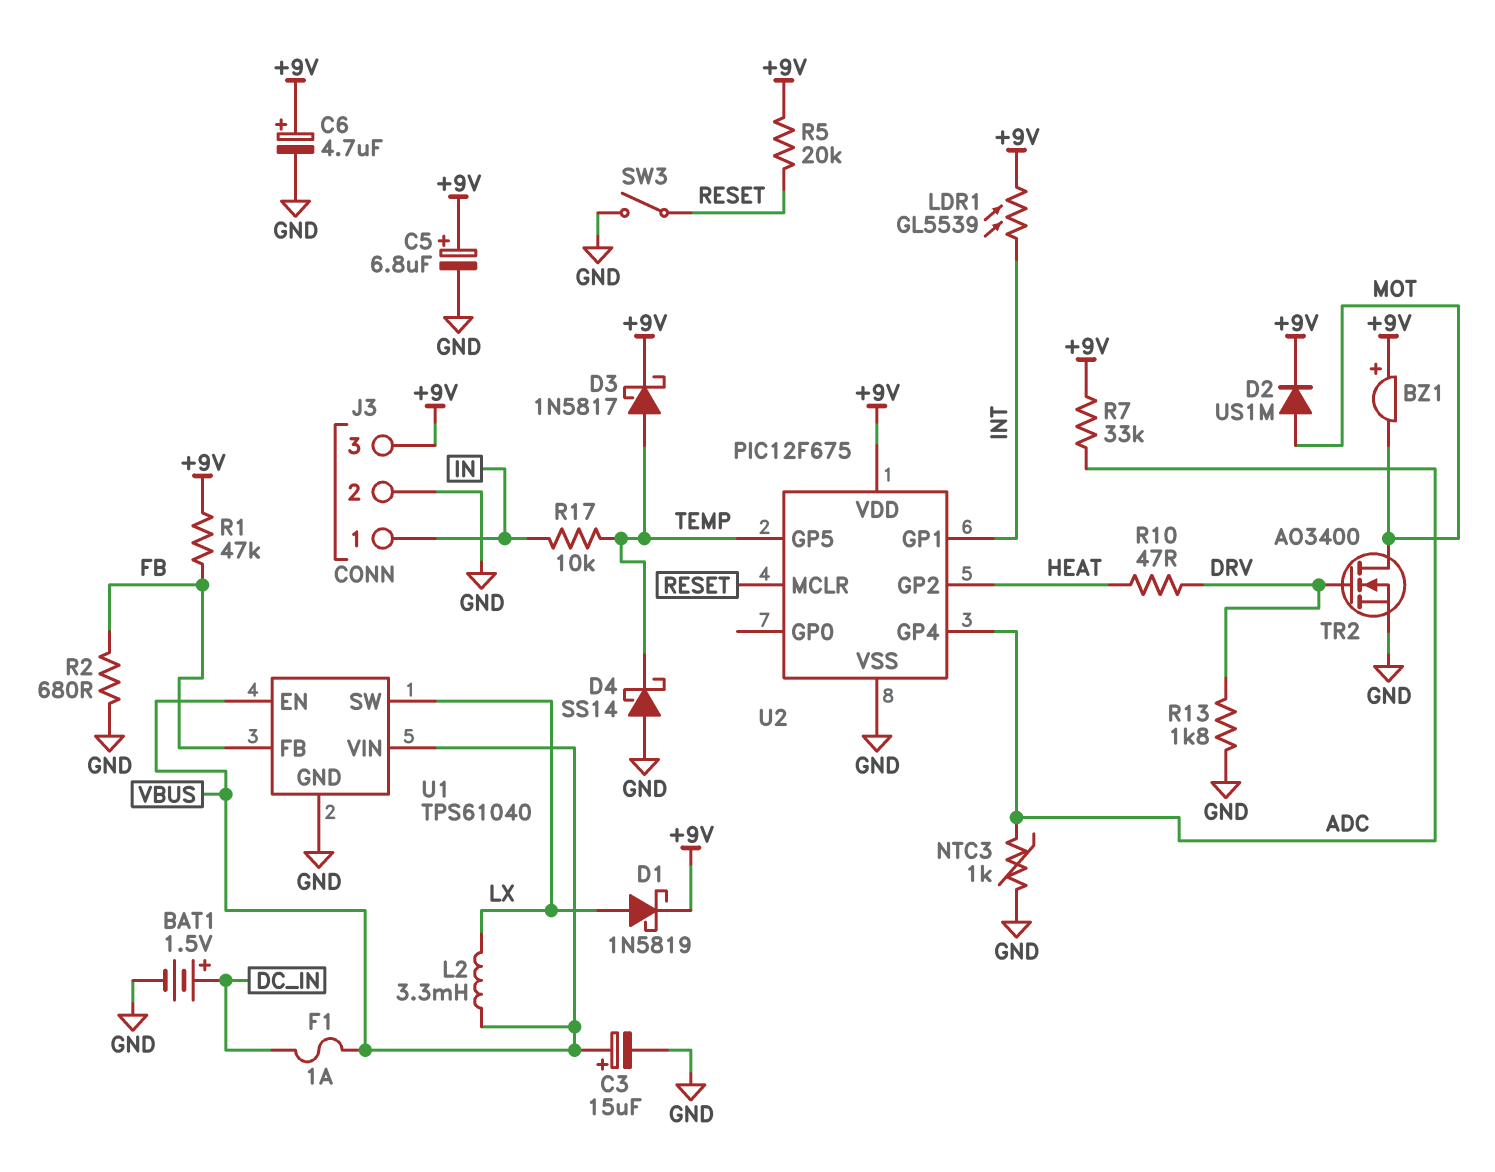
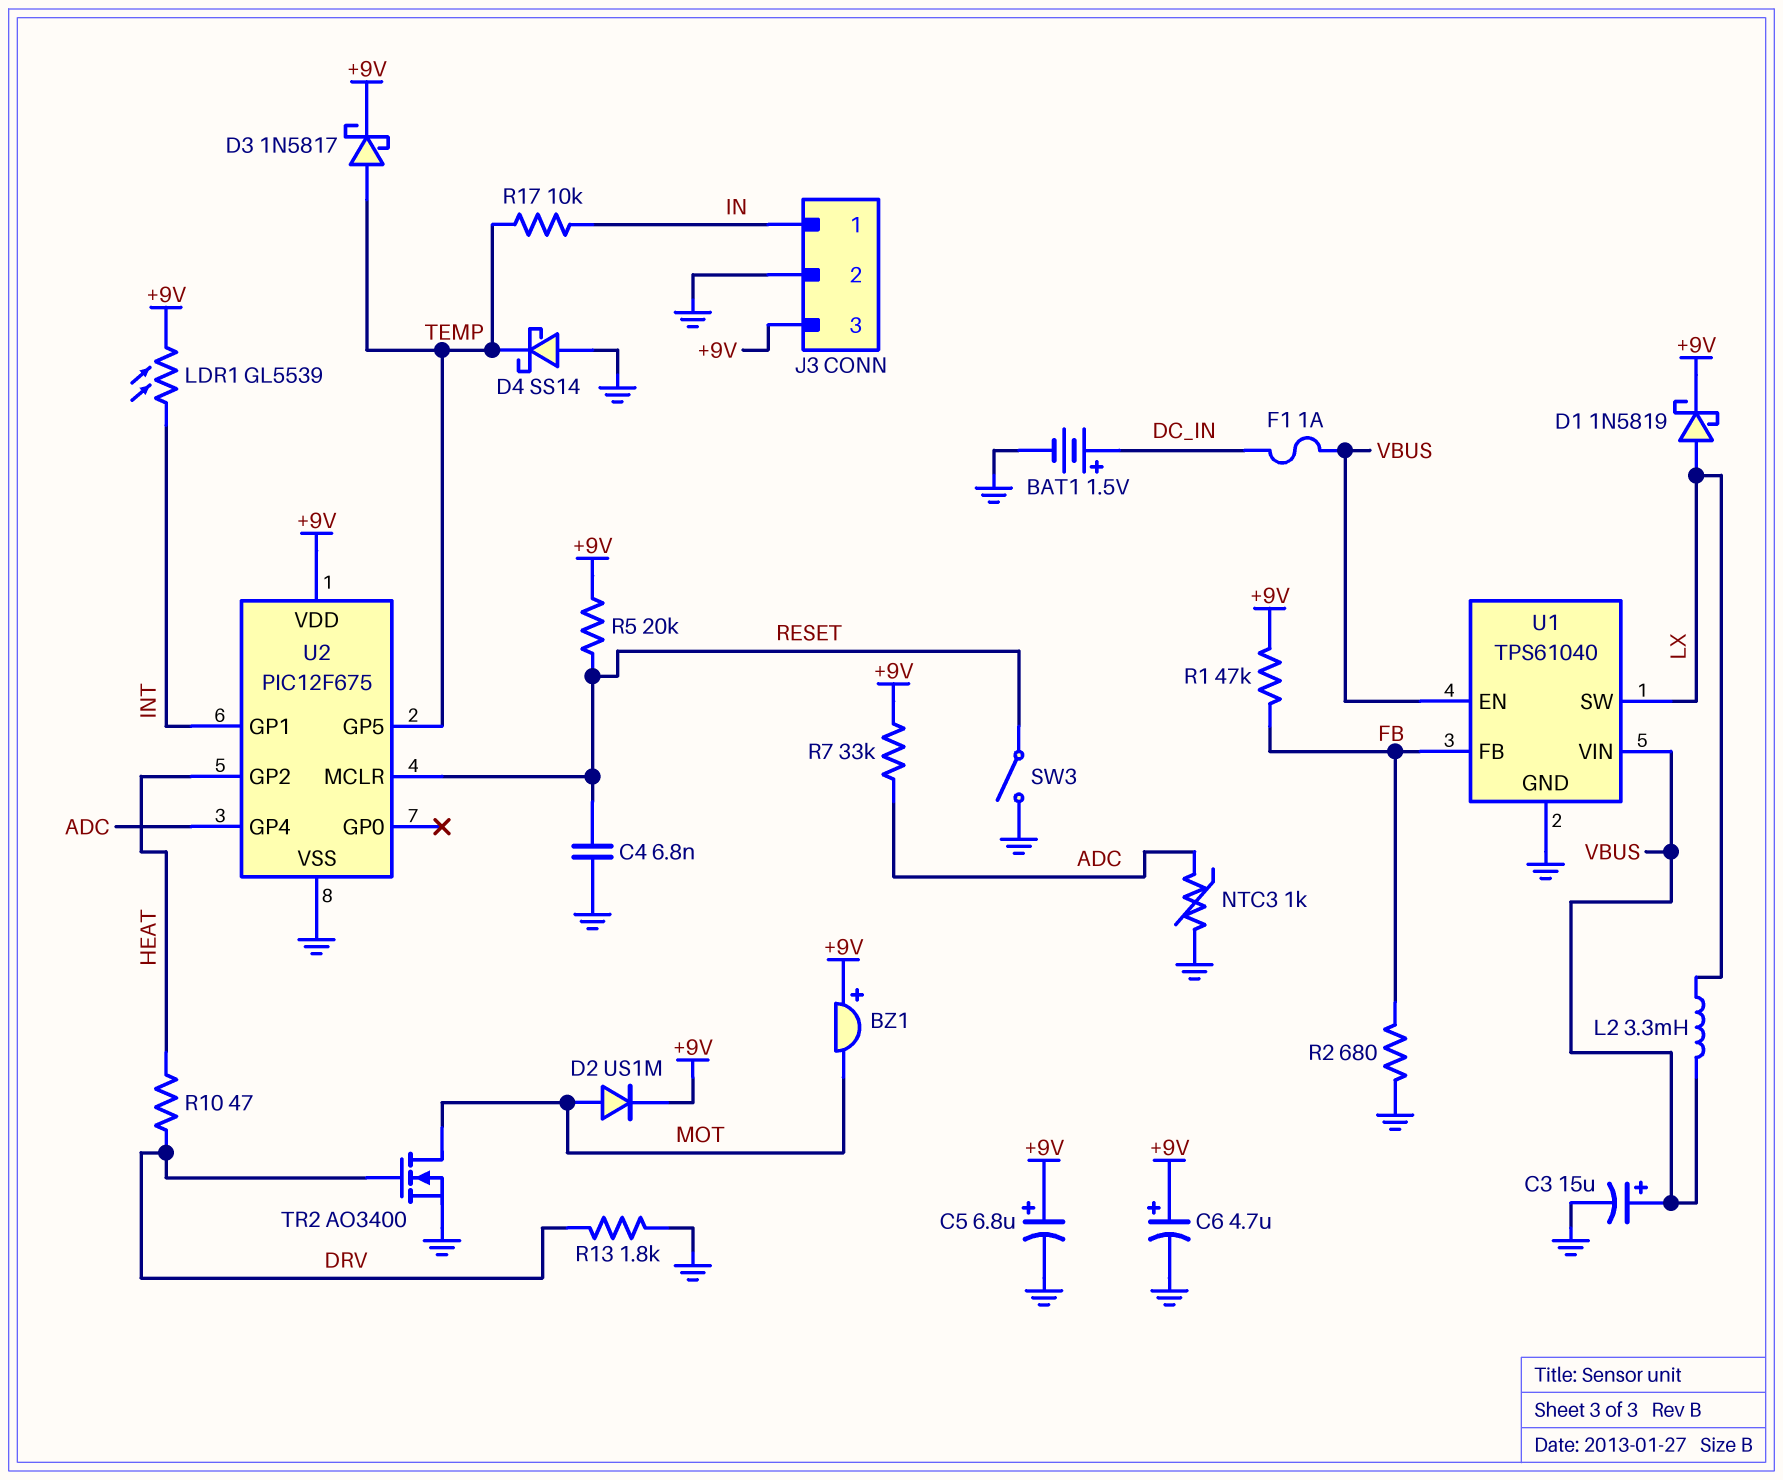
C4: none -> 6.8nF (GND, RESET)

